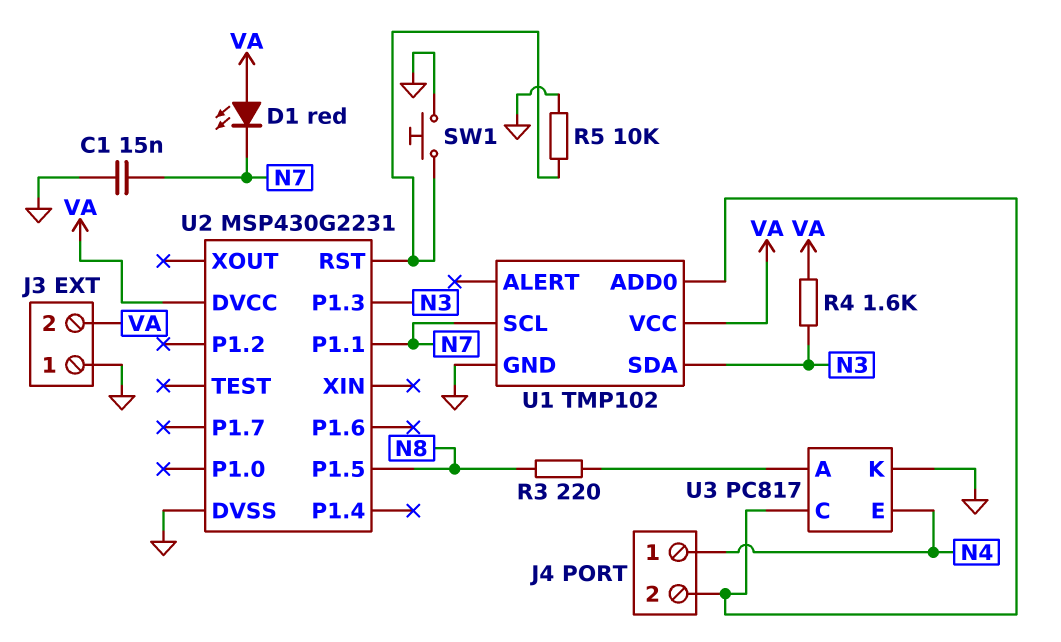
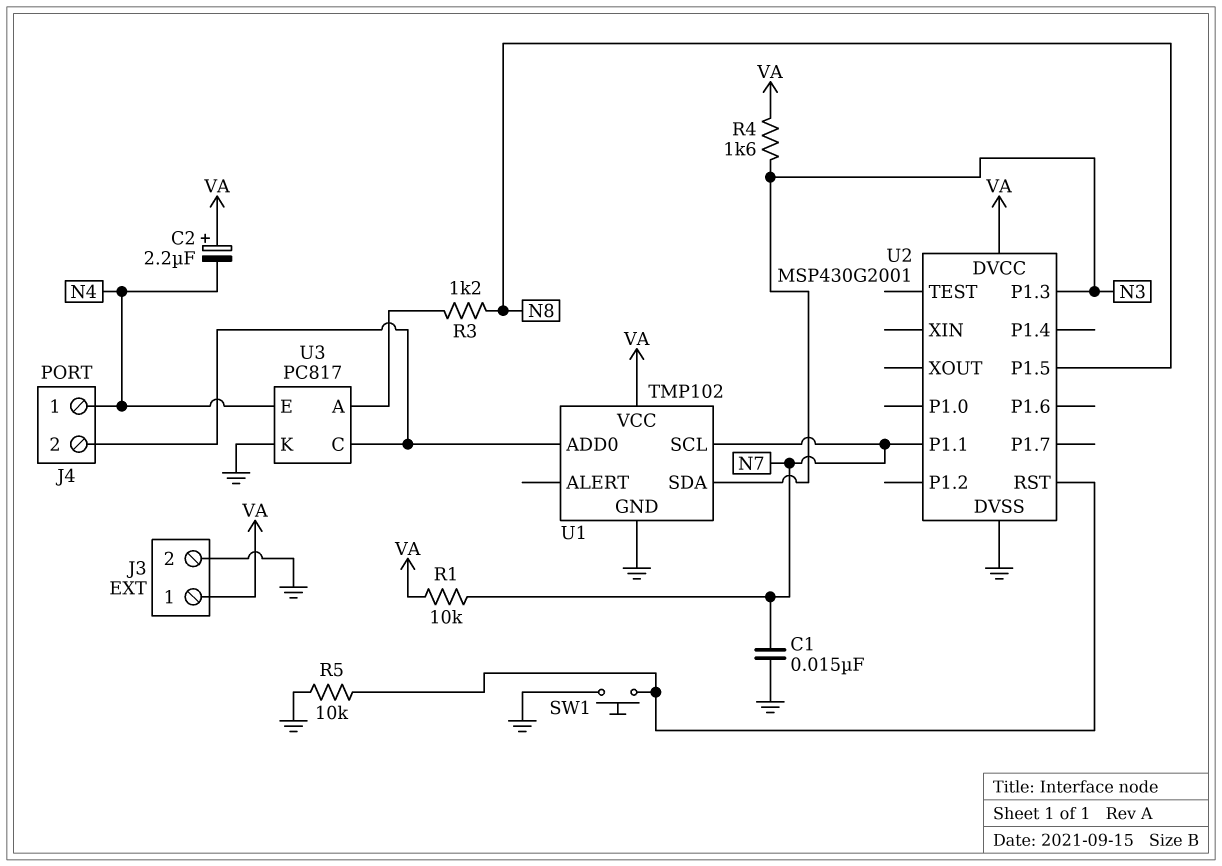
C2: none -> 2.2uF (plus VA, minus N4)
D1: LED red (A VA, K N7) -> none
J3 pin 1: GND -> VA
J3 pin 2: VA -> GND
R1: none -> 10k (N7, VA)
R3: 220 (N8, U3/A) -> 1.2k (N8, U3/A)
U2: MSP430G2231 -> MSP430G2001

